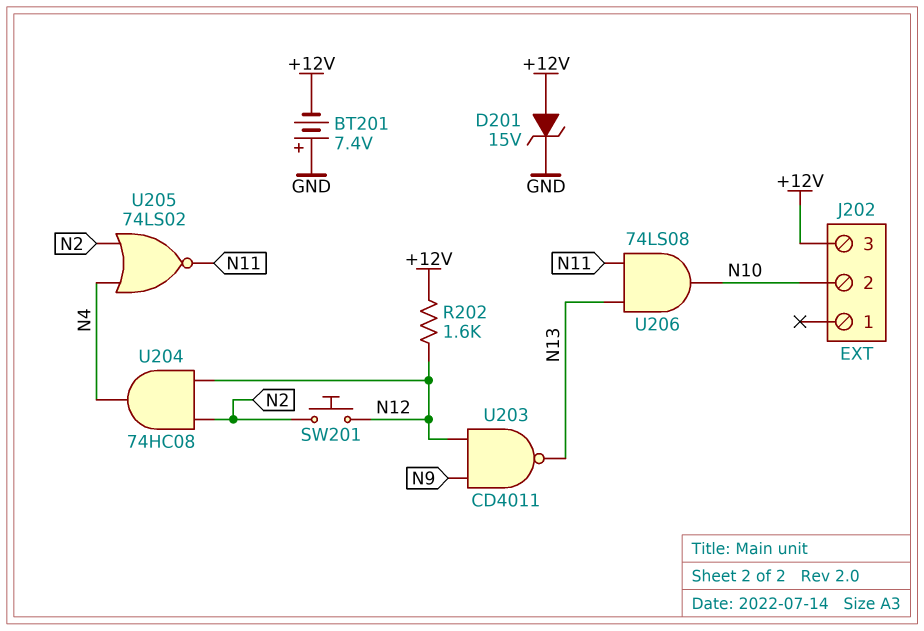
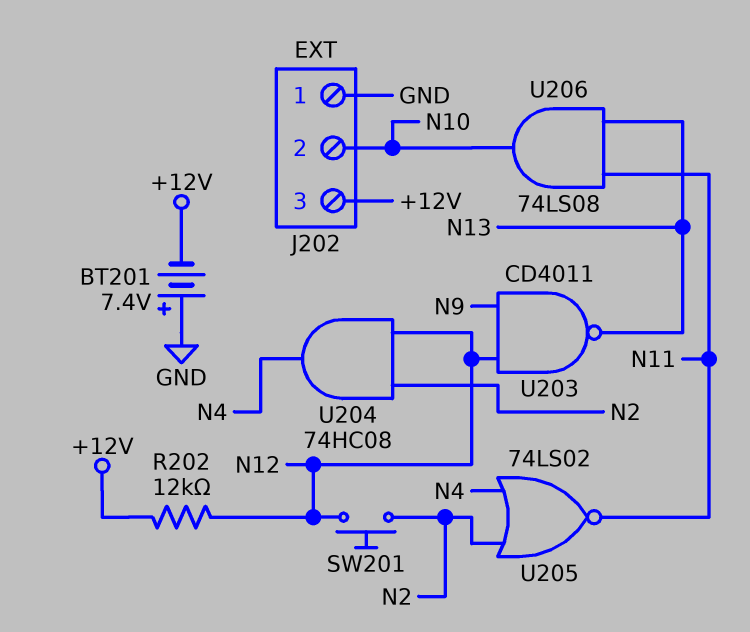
D201: zener 15V (A +12V, K GND) -> none
J202 pin 1: none -> GND
R202: 1.6k (+12V, N12) -> 12k (+12V, N12)

